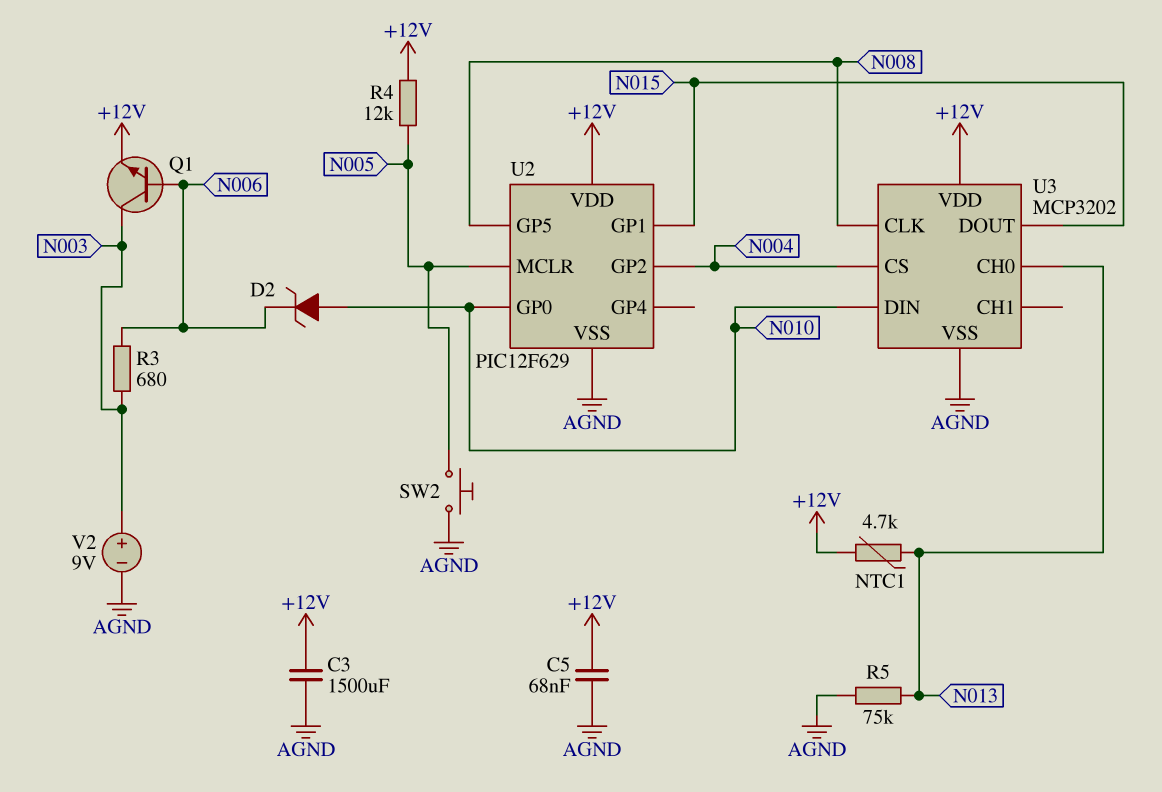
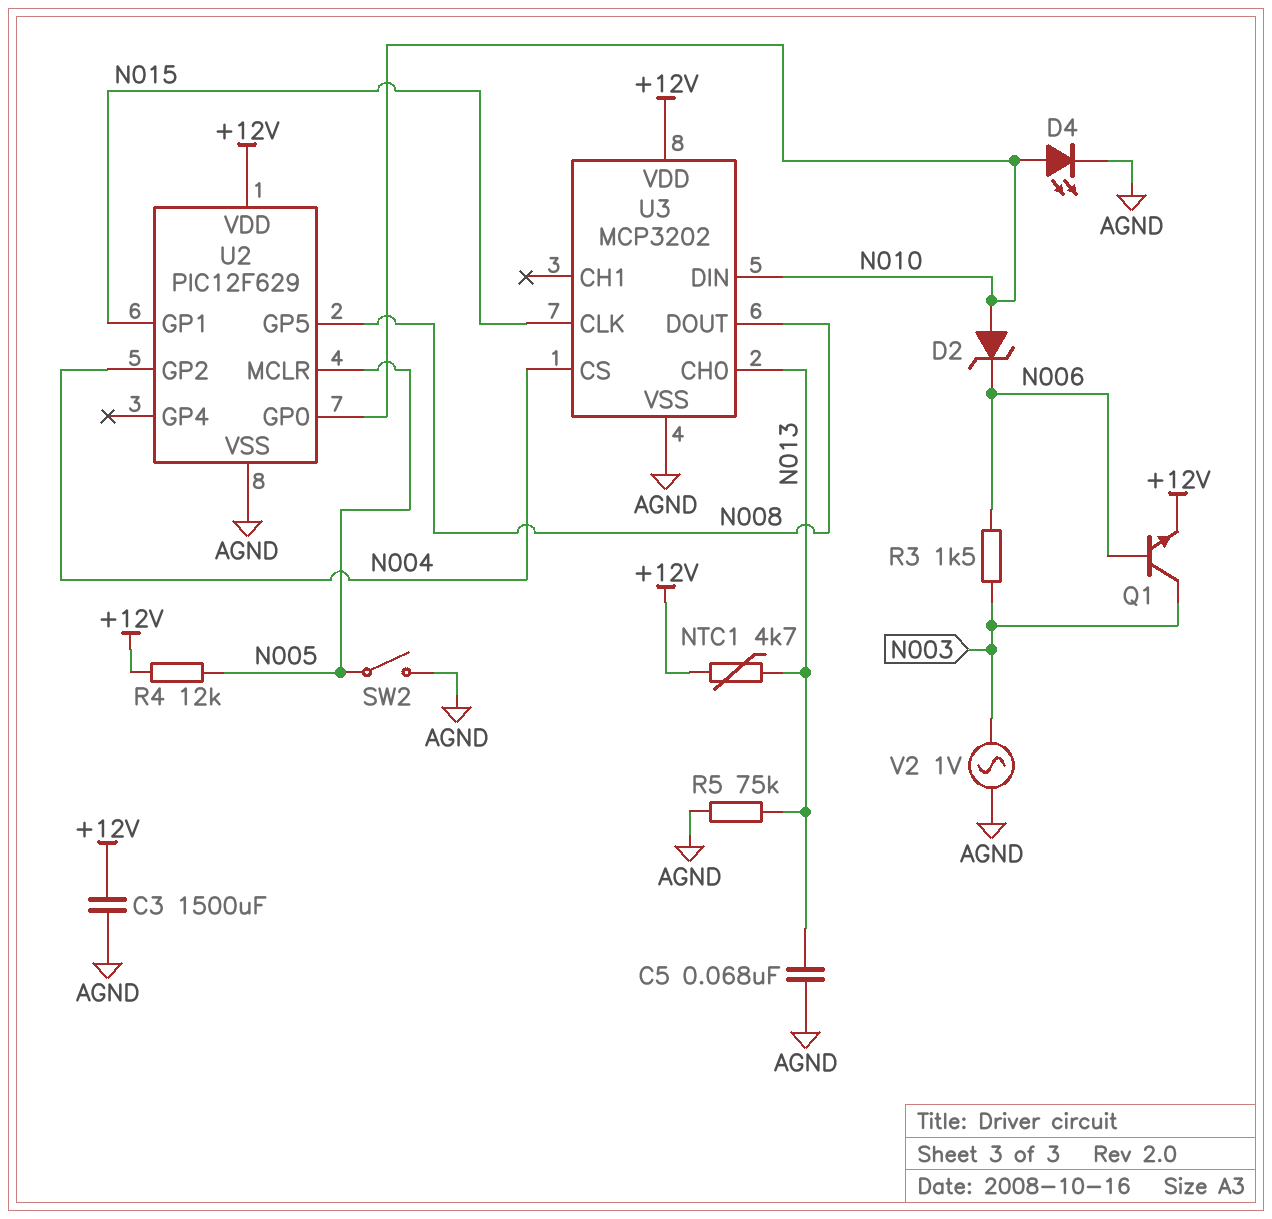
C5: 68nF (+12V, AGND) -> 68nF (AGND, N013)
D4: none -> LED (A N010, K AGND)
R3: 680 (N003, N006) -> 1.5k (N003, N006)
SW2: button (AGND, N005) -> switch (AGND, N005)
U3 pin CLK: N008 -> N015
U3 pin DOUT: N015 -> N008
V2: 9V (plus N003, minus AGND) -> AC 1V (AGND, N003)

